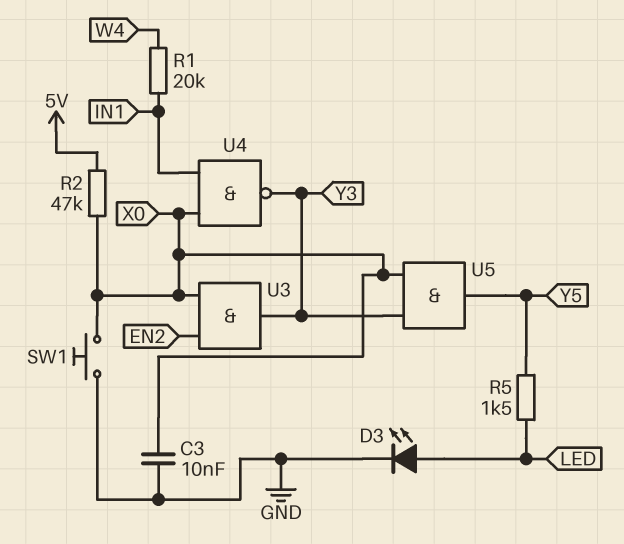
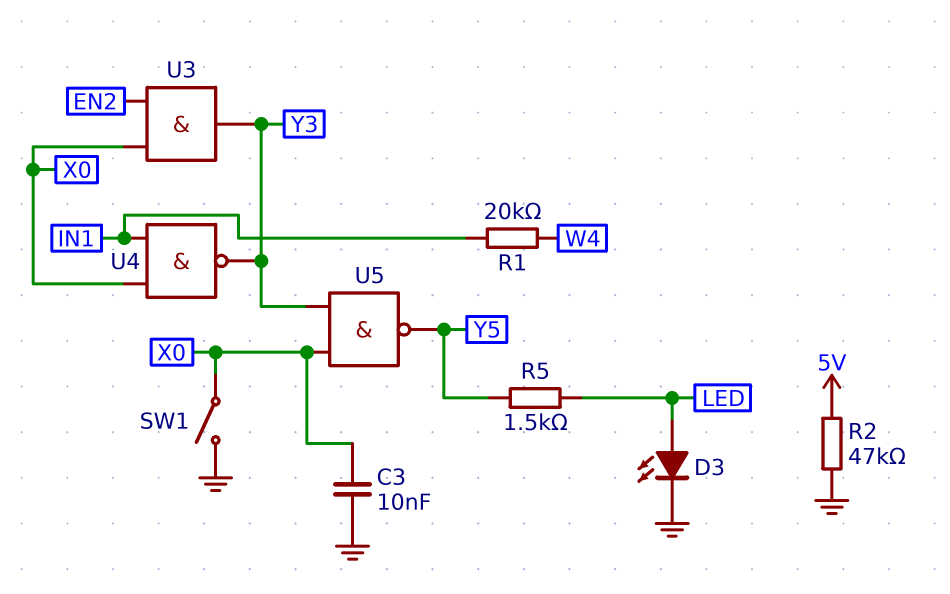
R2: 47k (5V, X0) -> 47k (5V, GND)
SW1: button (GND, X0) -> switch (GND, X0)
U5: AND (in X0, in Y3, out Y5) -> NAND (in X0, in Y3, out Y5)

